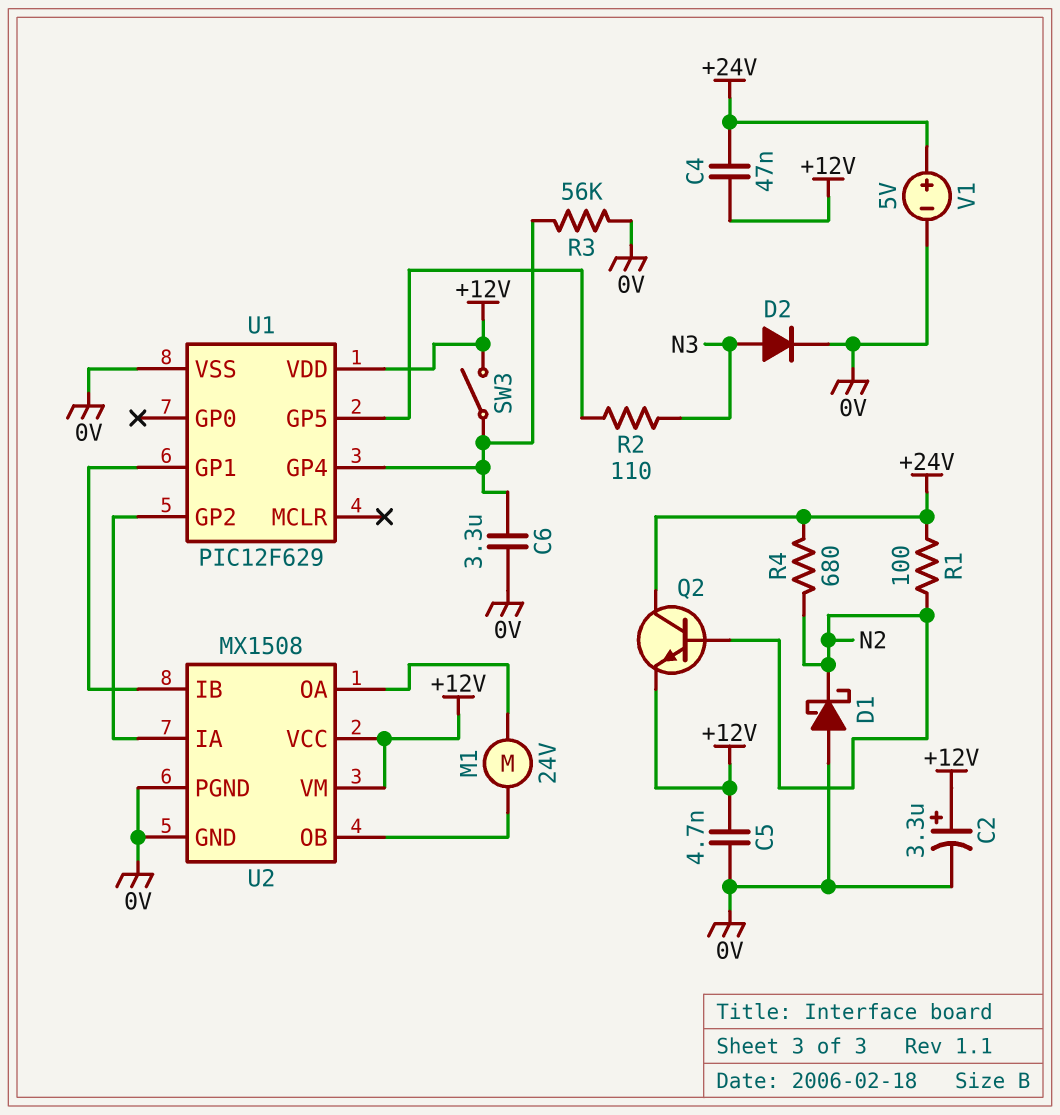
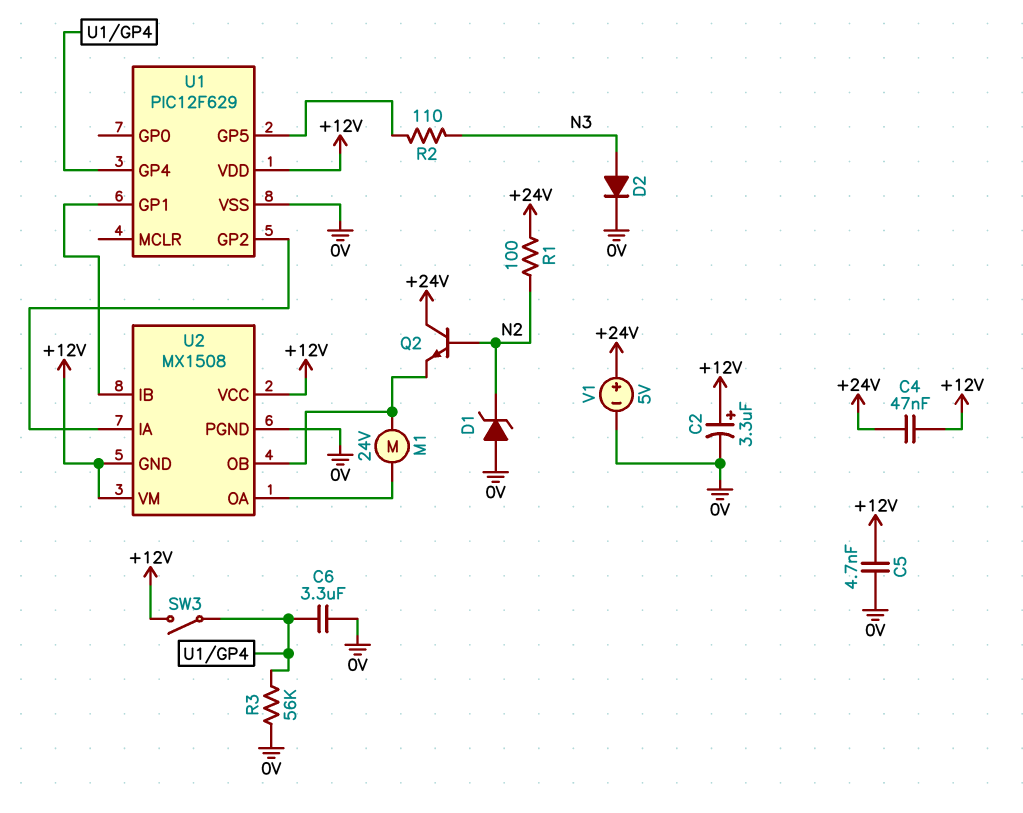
D1: schottky (A 0V, K N2) -> zener (A 0V, K N2)
Q2: NPN (B N2, C +24V, E +12V) -> NPN (B N2, C +24V, E U2/OB)
R4: 680 (+24V, N2) -> none
U2 pin GND: 0V -> +12V

